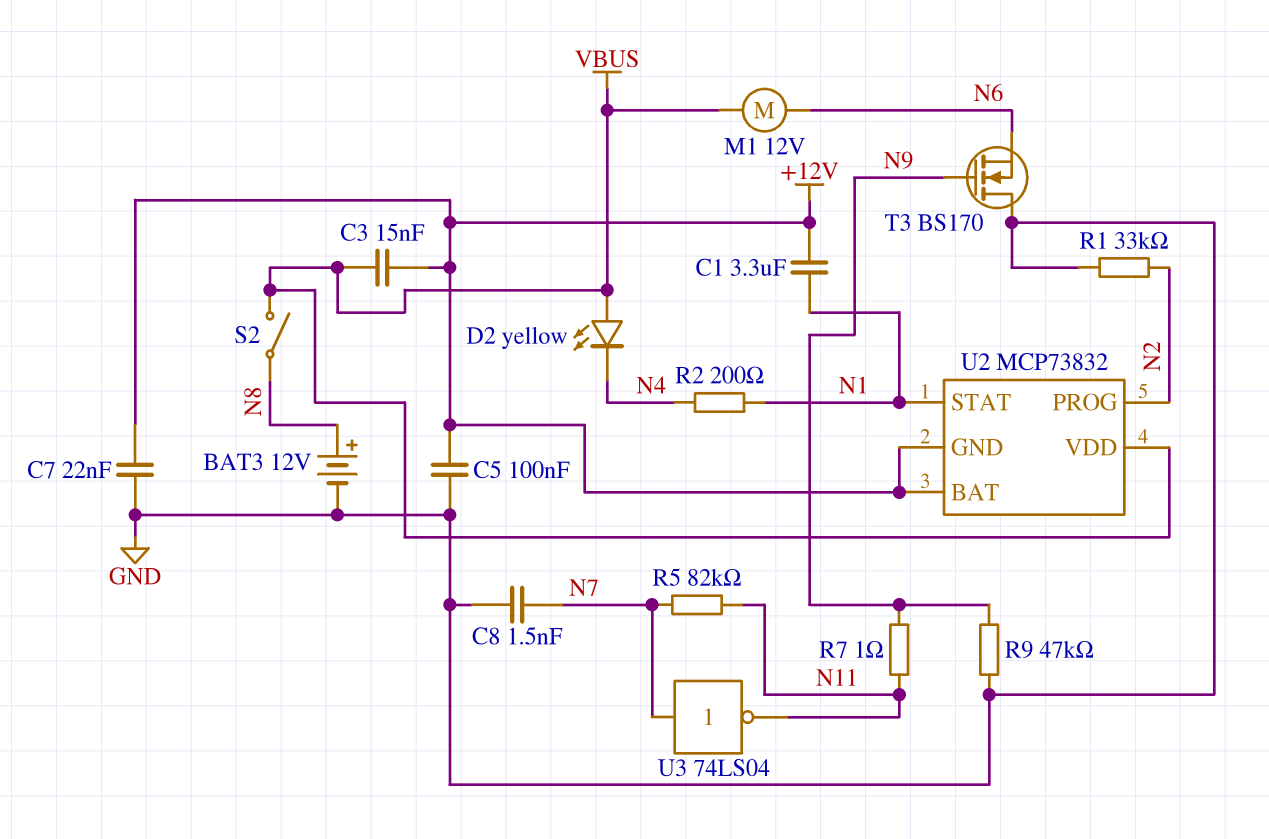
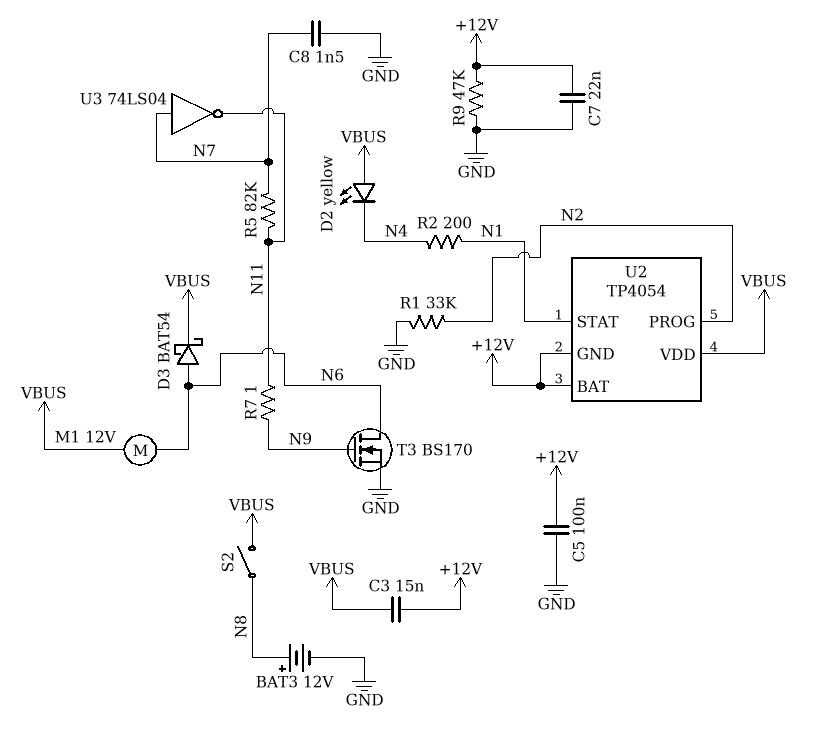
C1: 3.3uF (+12V, N1) -> none
D3: none -> schottky BAT54 (A N6, K VBUS)
R9: 47k (GND, N9) -> 47k (+12V, GND)
T3: NMOS BS170 (G N9, D GND, S N6) -> NMOS BS170 (G N9, D N6, S GND)
U2: MCP73832 -> TP4054

